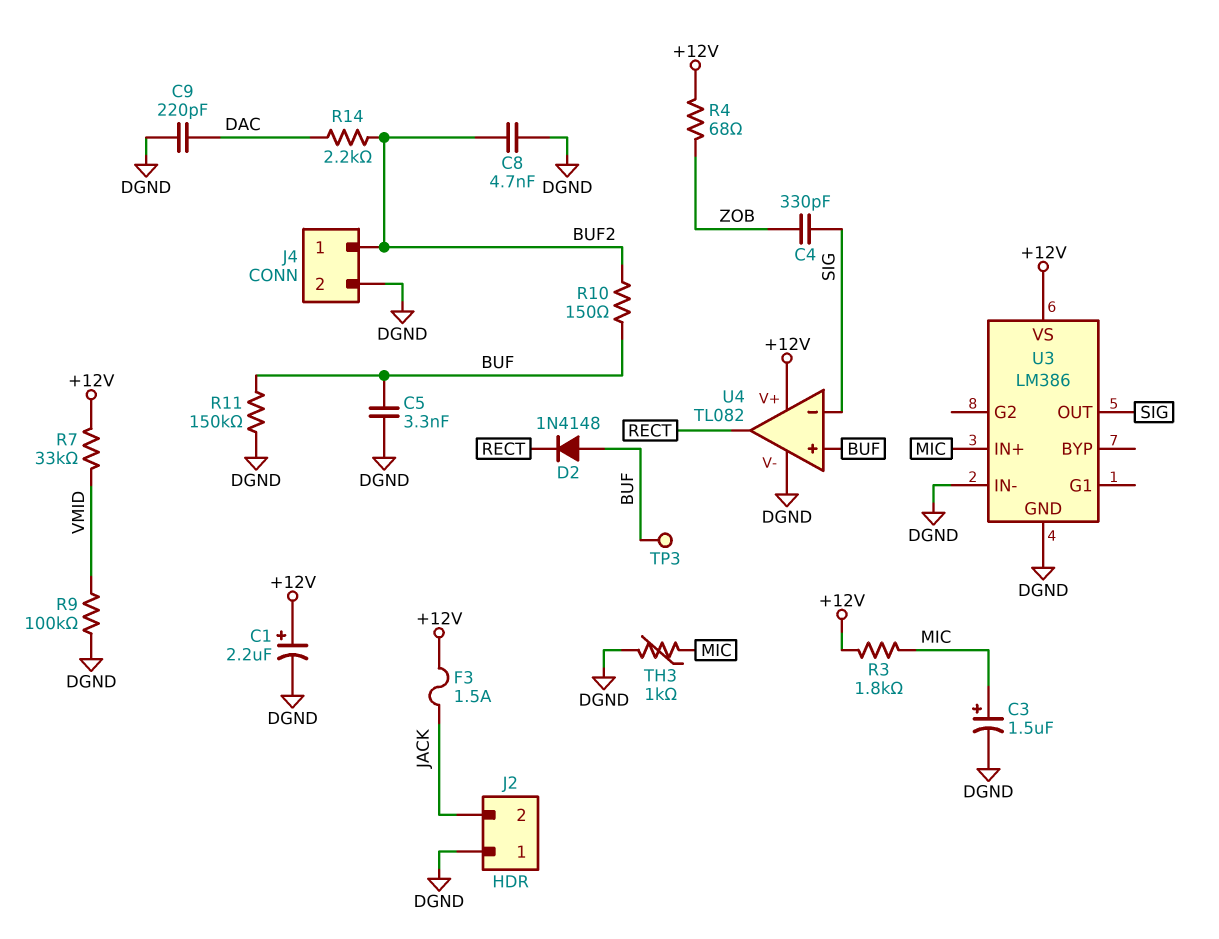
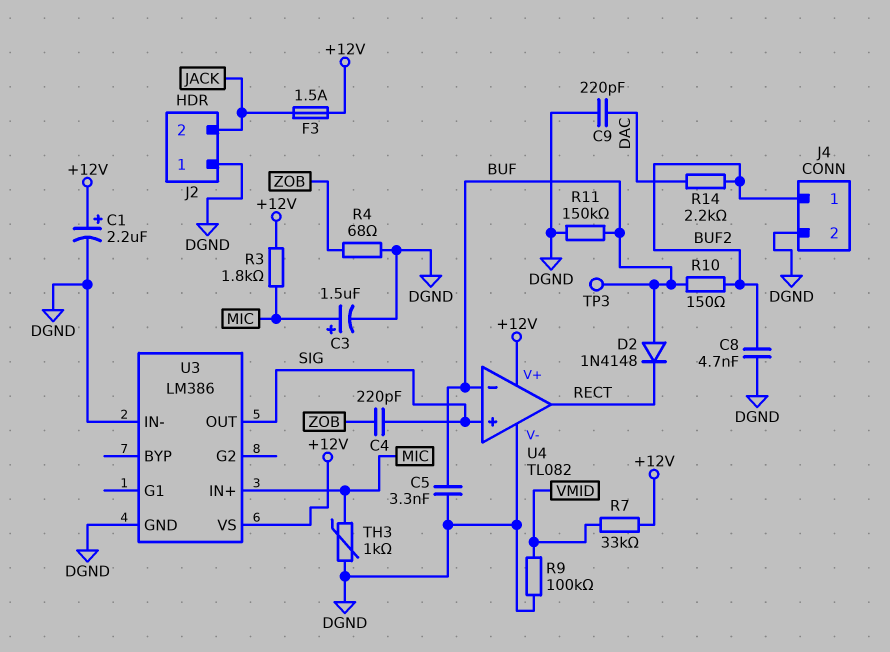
C4: 330pF (SIG, ZOB) -> 220pF (SIG, ZOB)
R4: 68 (+12V, ZOB) -> 68 (DGND, ZOB)
U4 pin in+: BUF -> SIG
U4 pin in-: SIG -> BUF

